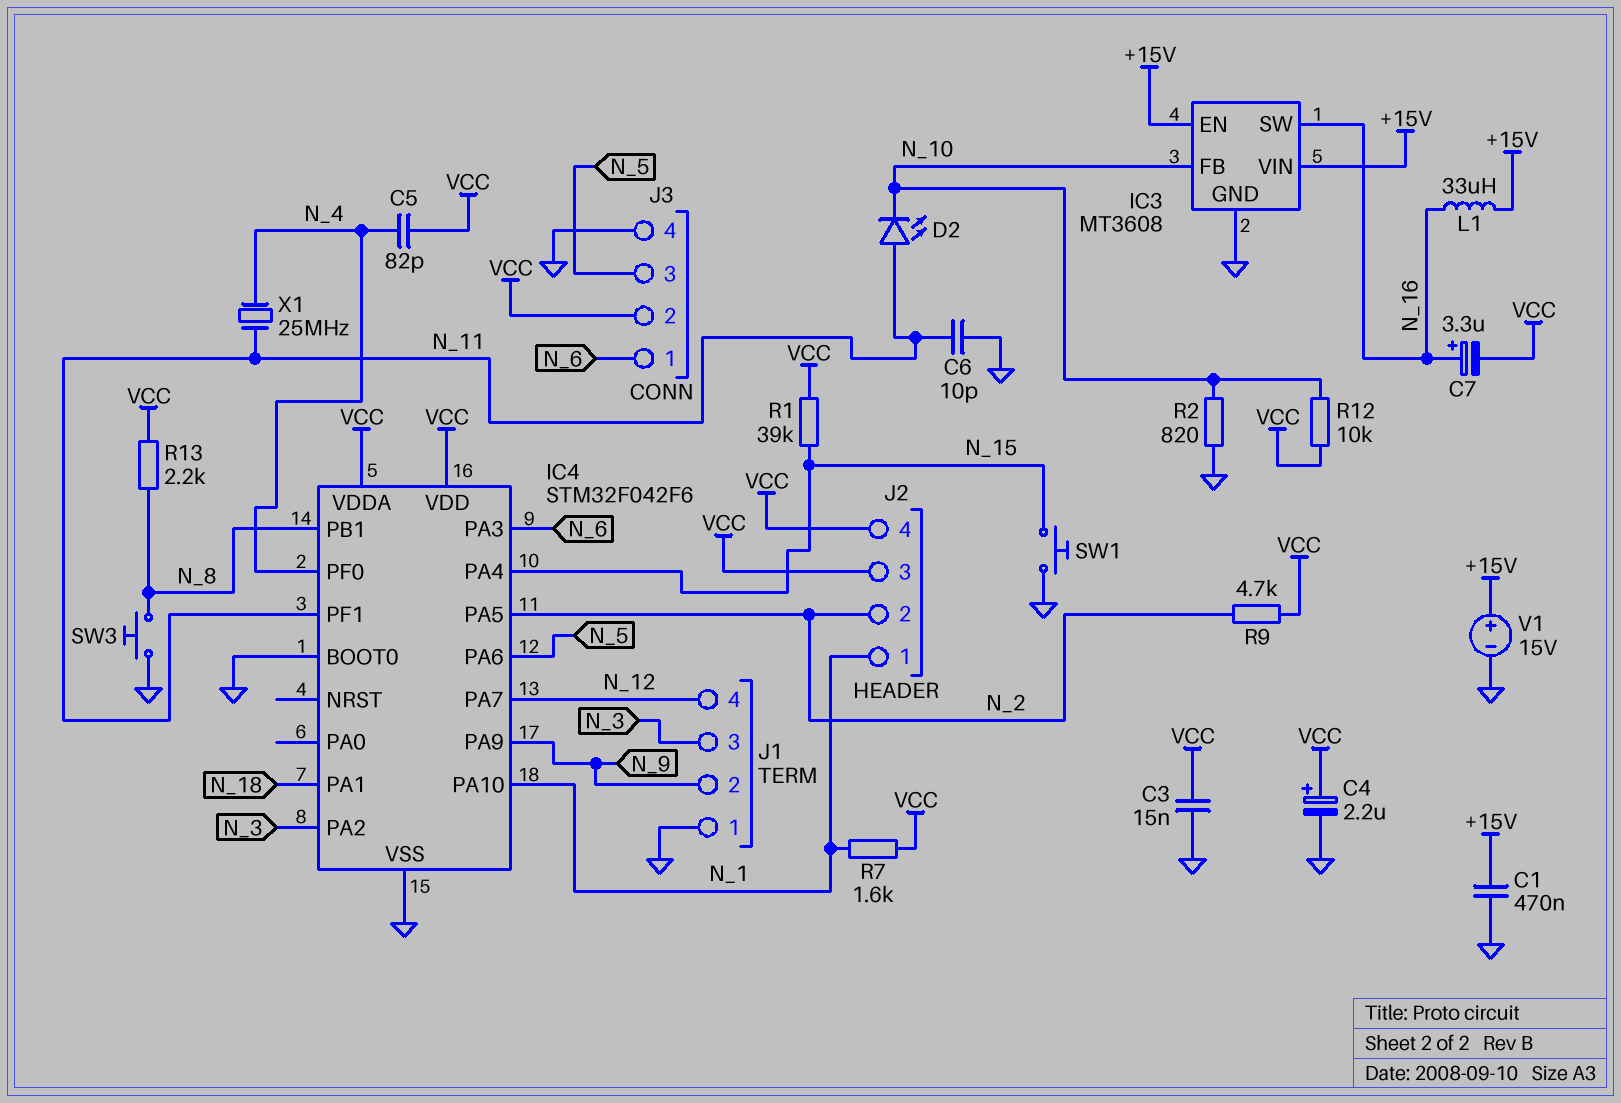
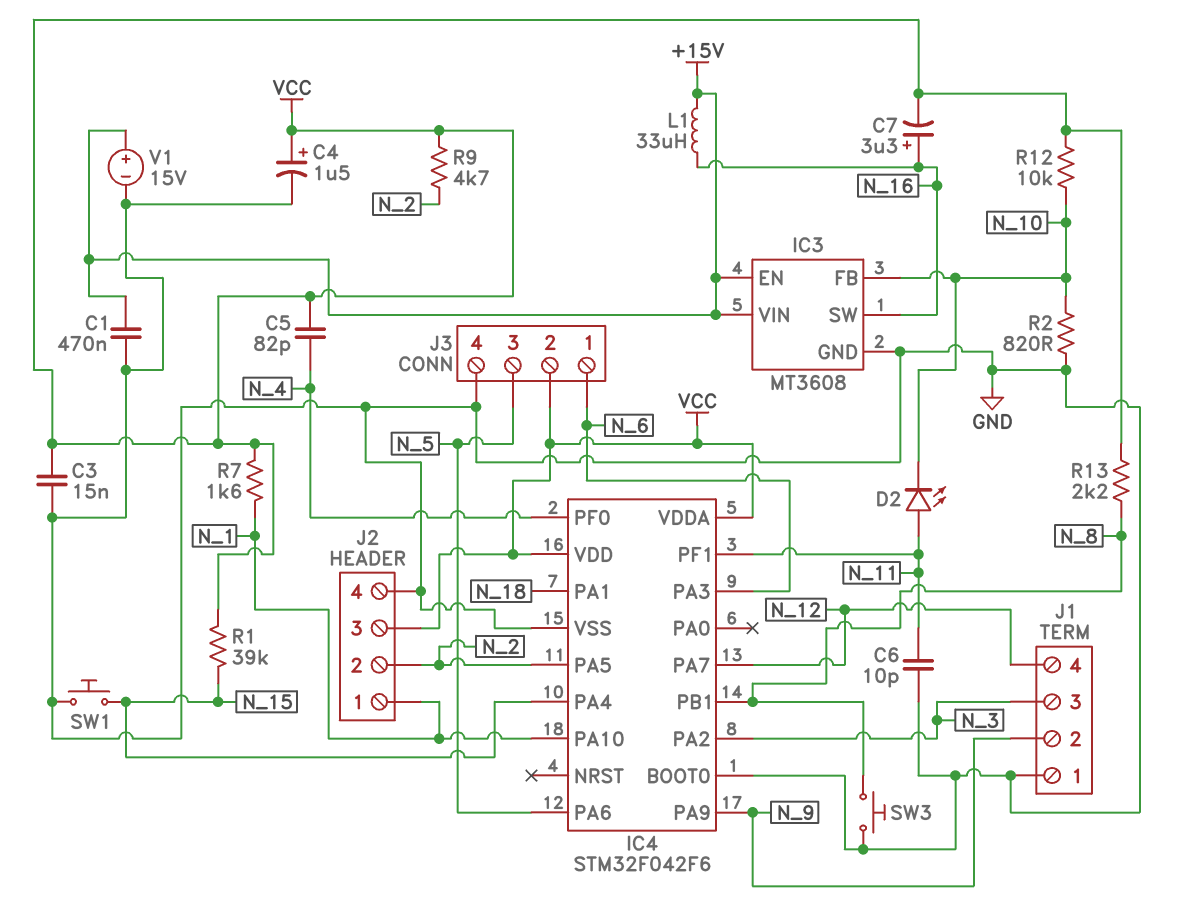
C4: 2.2uF (plus VCC, minus GND) -> 1.5uF (plus VCC, minus GND)
J2 pin 4: VCC -> GND
X1: 25MHz (N_4, N_11) -> none

